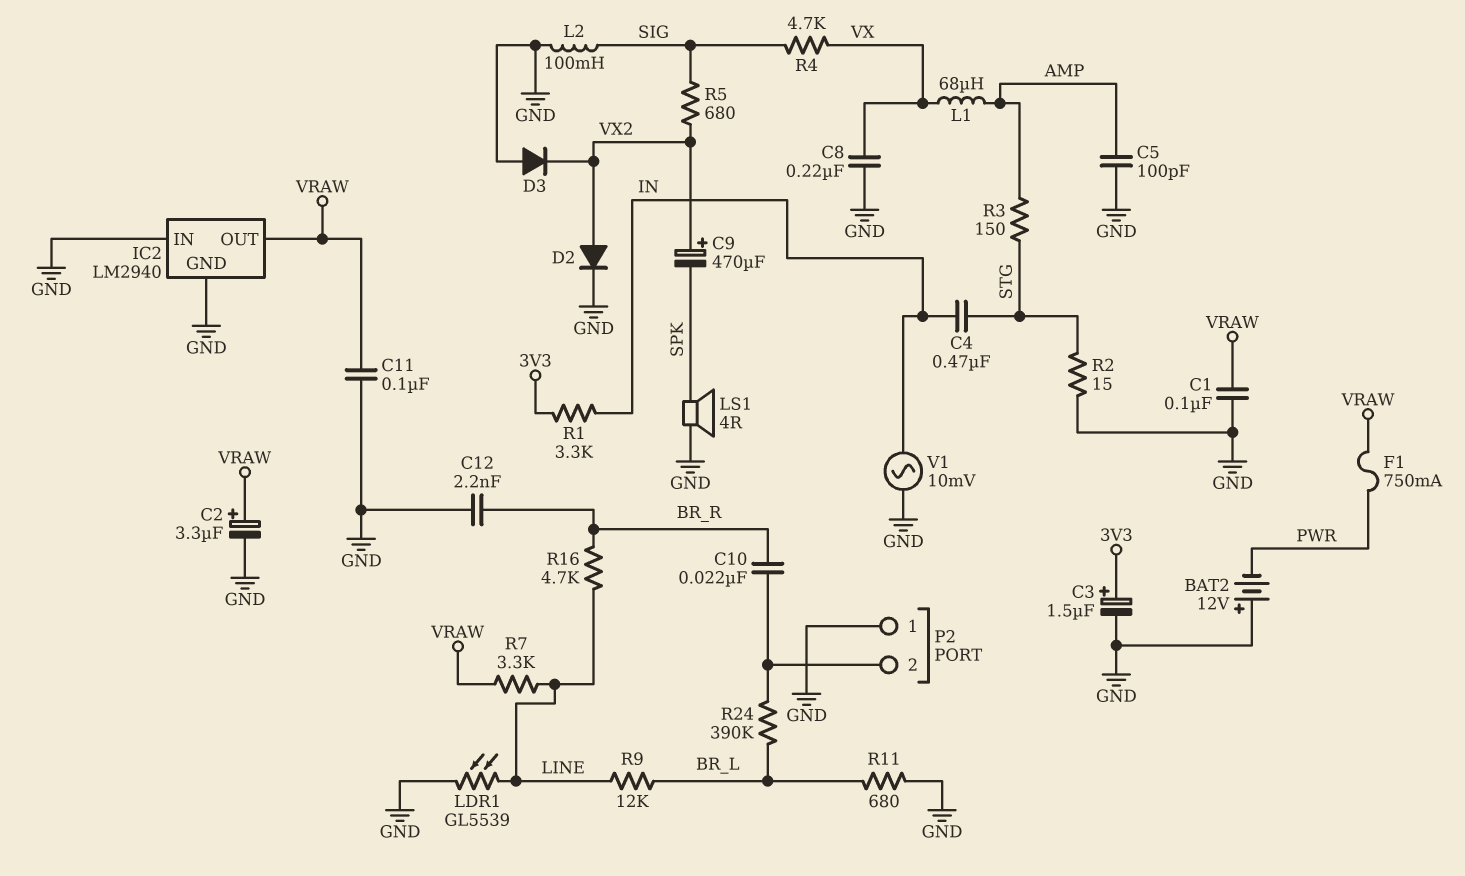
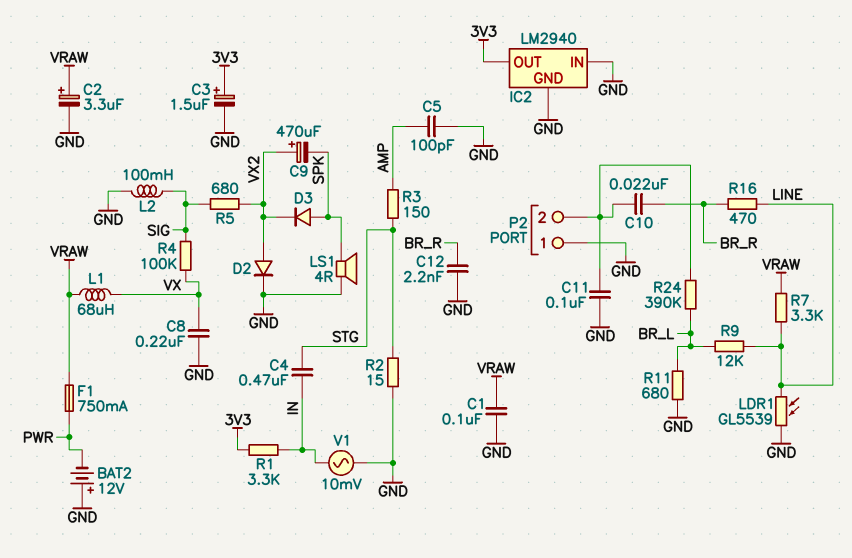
C11: 100nF (GND, VRAW) -> 100nF (GND, P2/2)
D3: diode (A GND, K VX2) -> diode (A SPK, K VX2)
IC2 pin OUT: VRAW -> 3V3
L1: 68uH (AMP, VX) -> 68uH (VRAW, VX)
R4: 4.7k (SIG, VX) -> 100k (SIG, VX)
R16: 4.7k (BR_R, LINE) -> 470 (BR_R, LINE)

